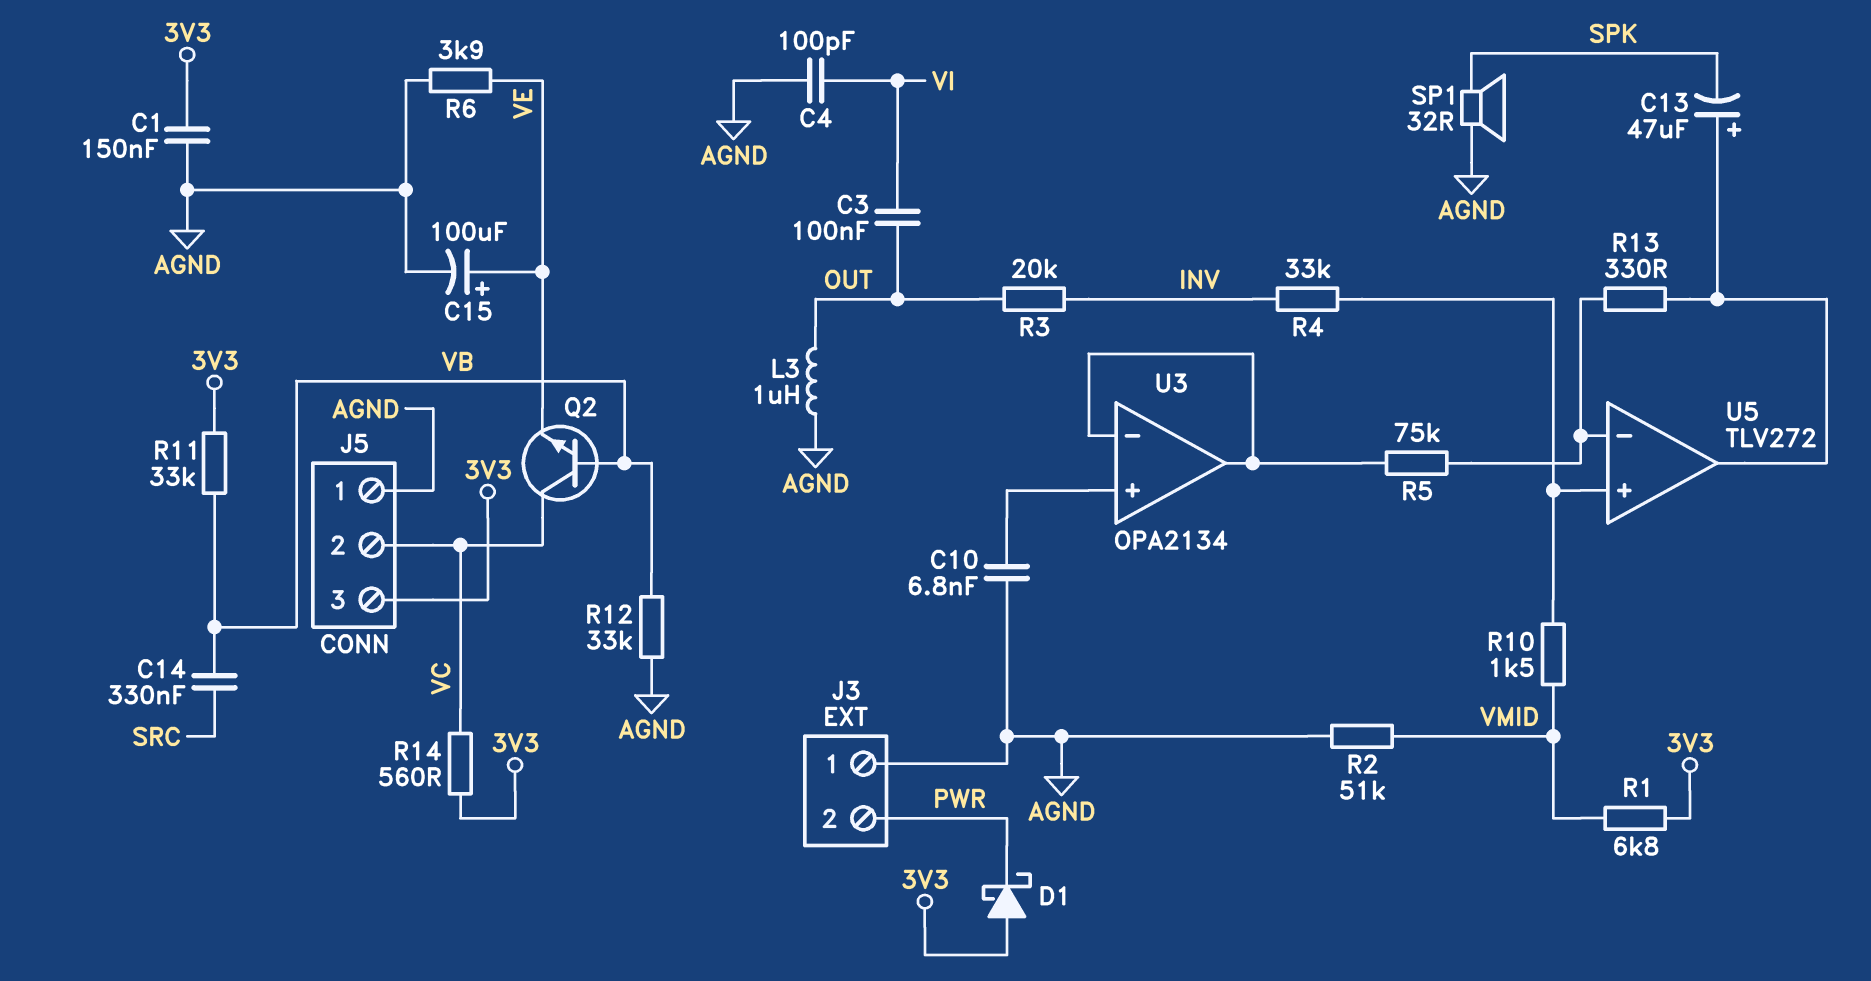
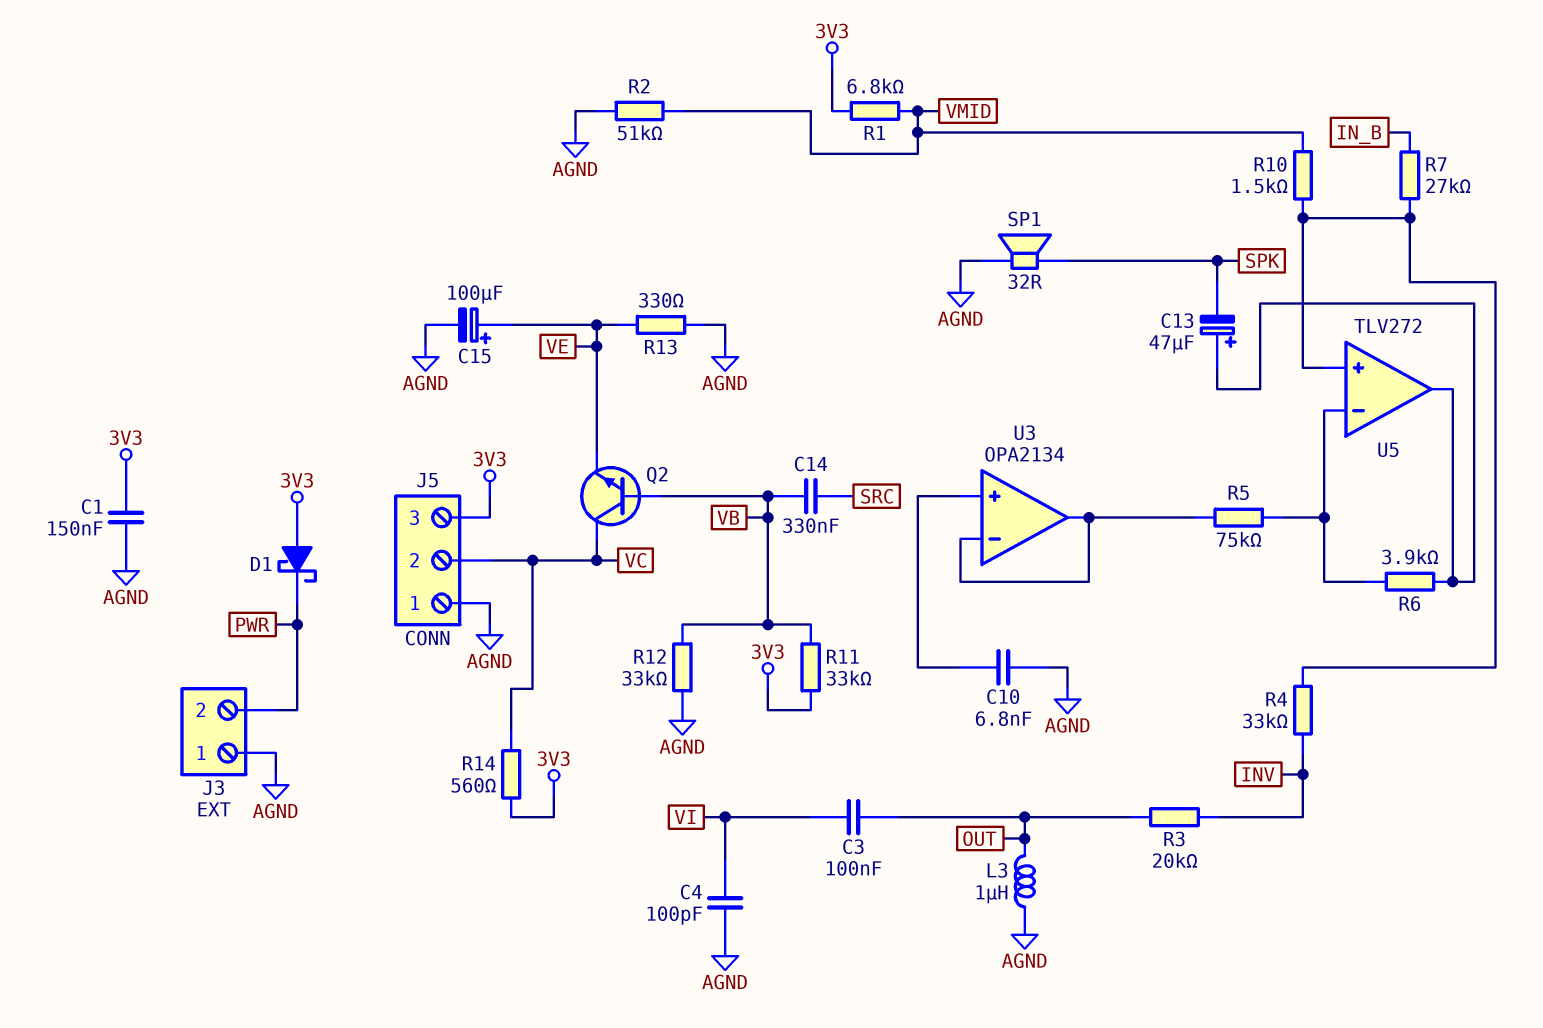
R6: 3.9k (AGND, VE) -> 3.9k (U5/in-, U5/out)
R7: none -> 27k (IN_B, U5/in+)
R13: 330 (U5/in-, U5/out) -> 330 (AGND, VE)

